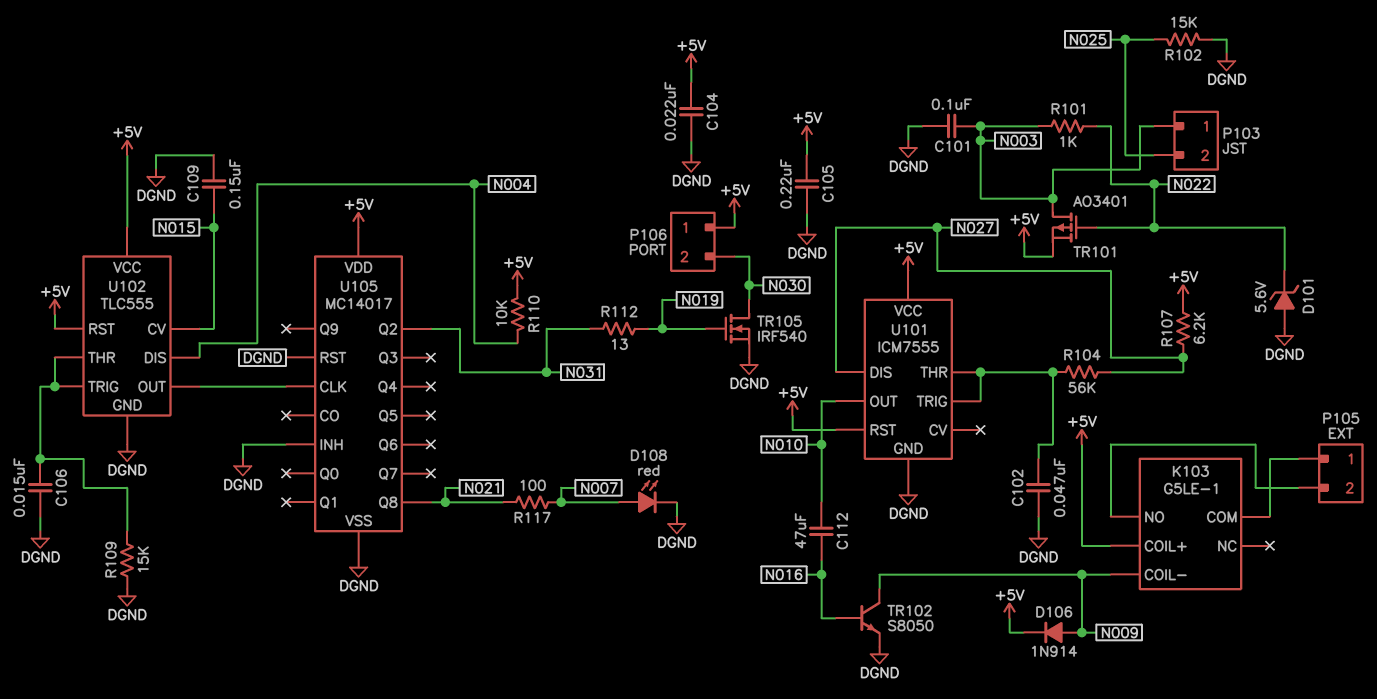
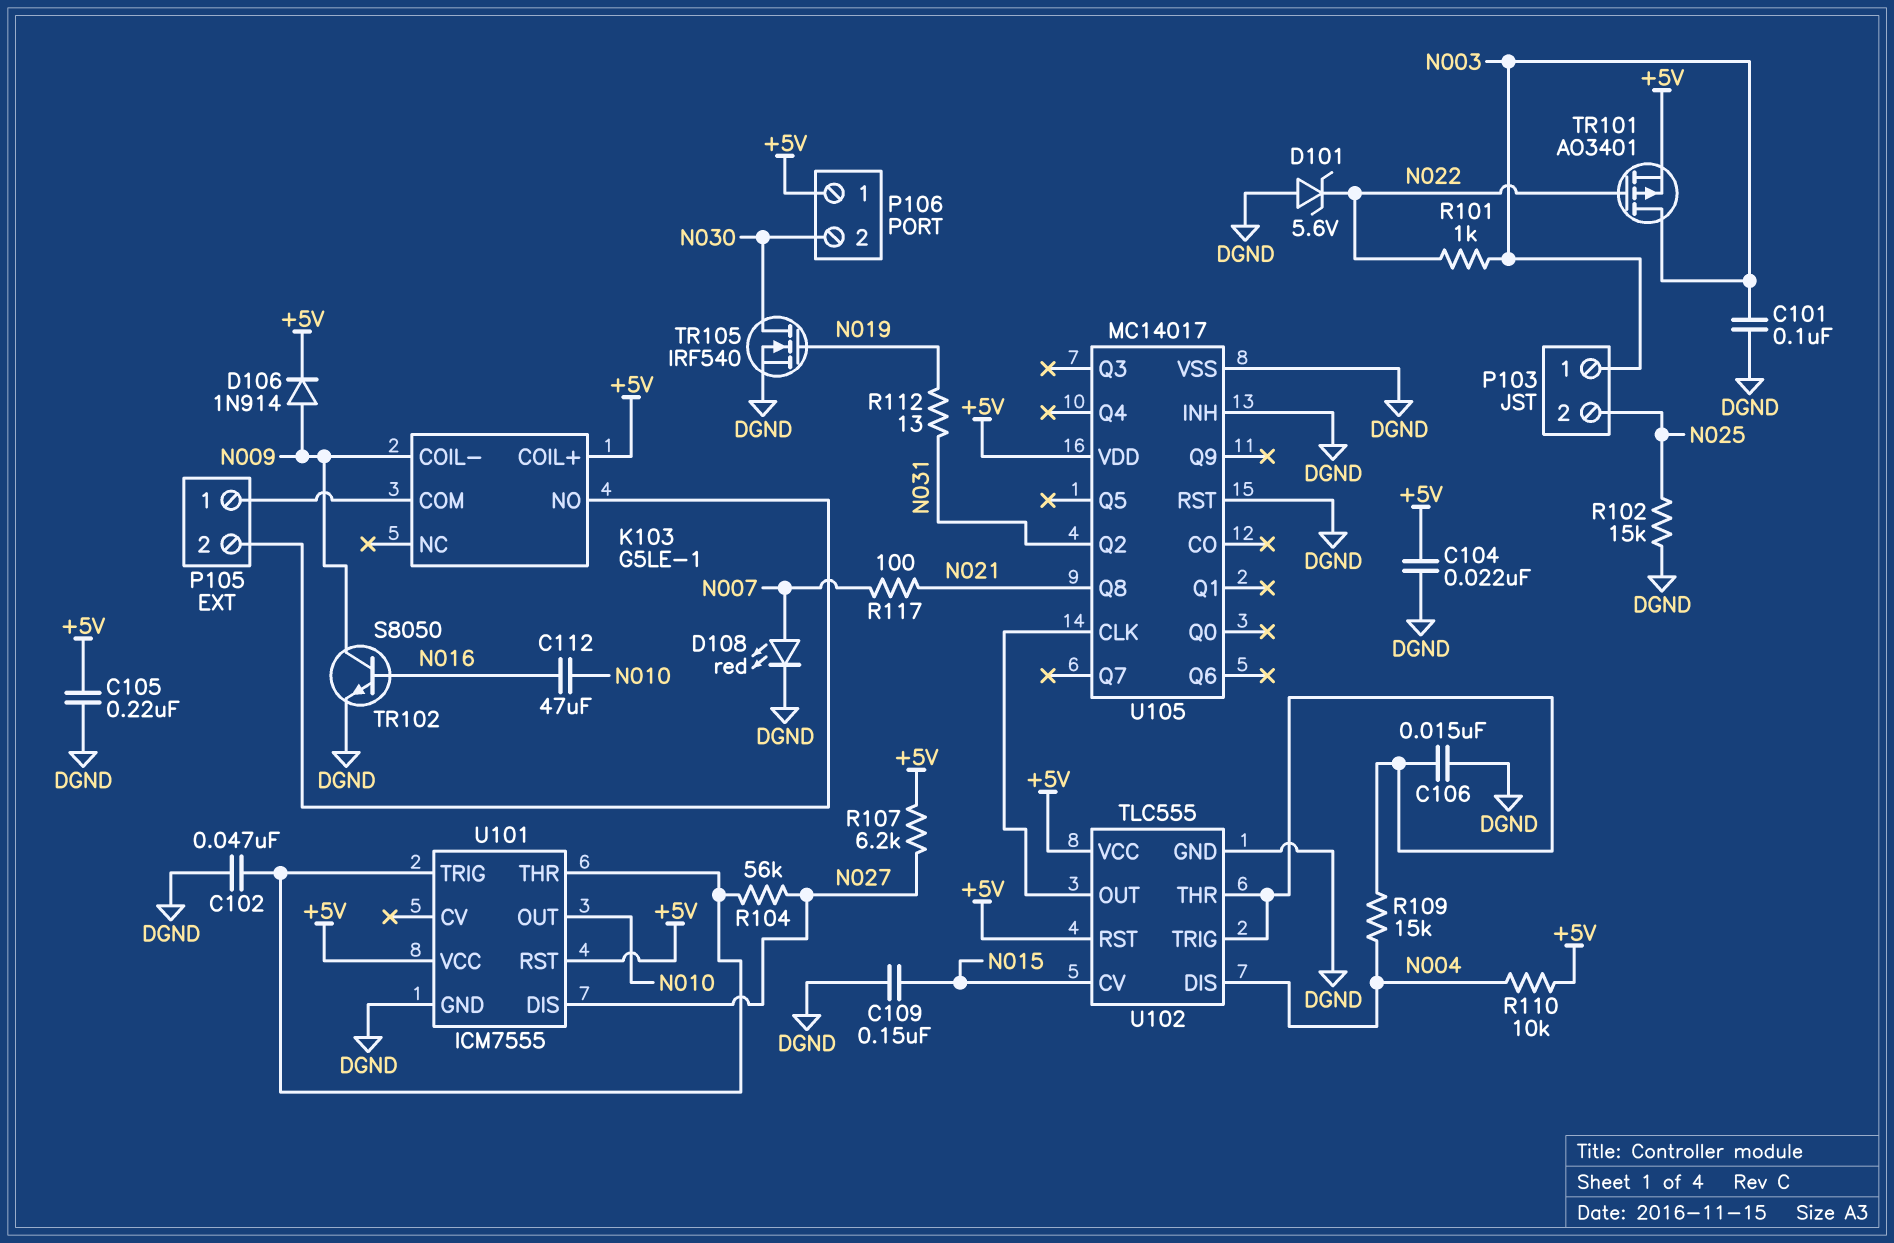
R109: 15k (DGND, U102/THR) -> 15k (N004, U102/THR)

